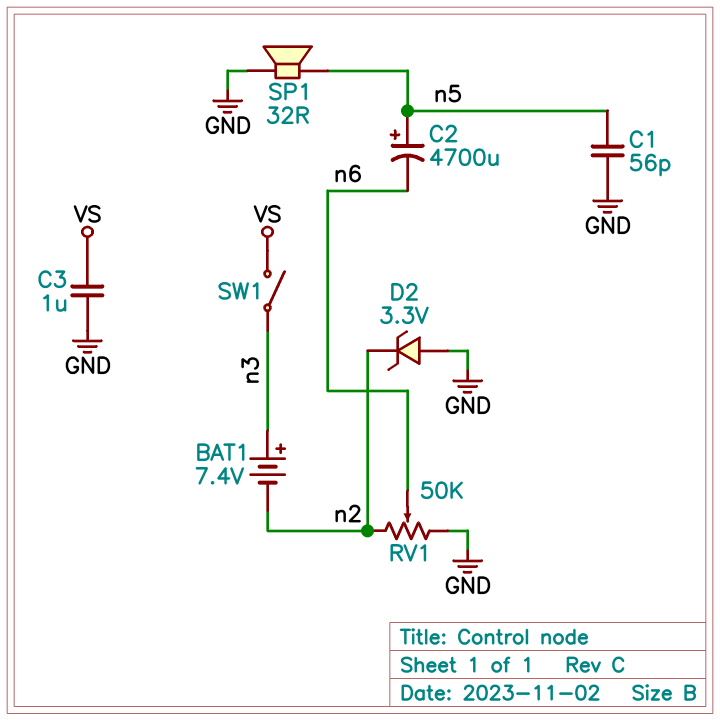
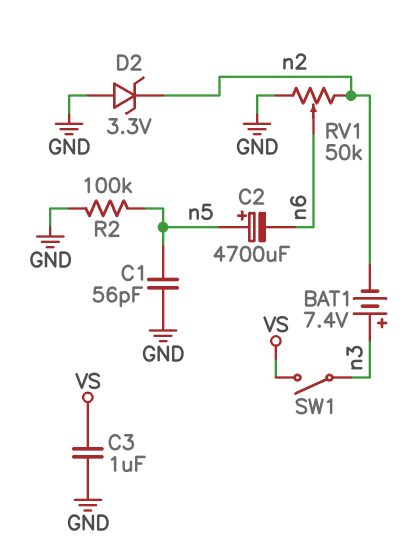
R2: none -> 100k (GND, n5)
SP1: speaker 32R (GND, n5) -> none

